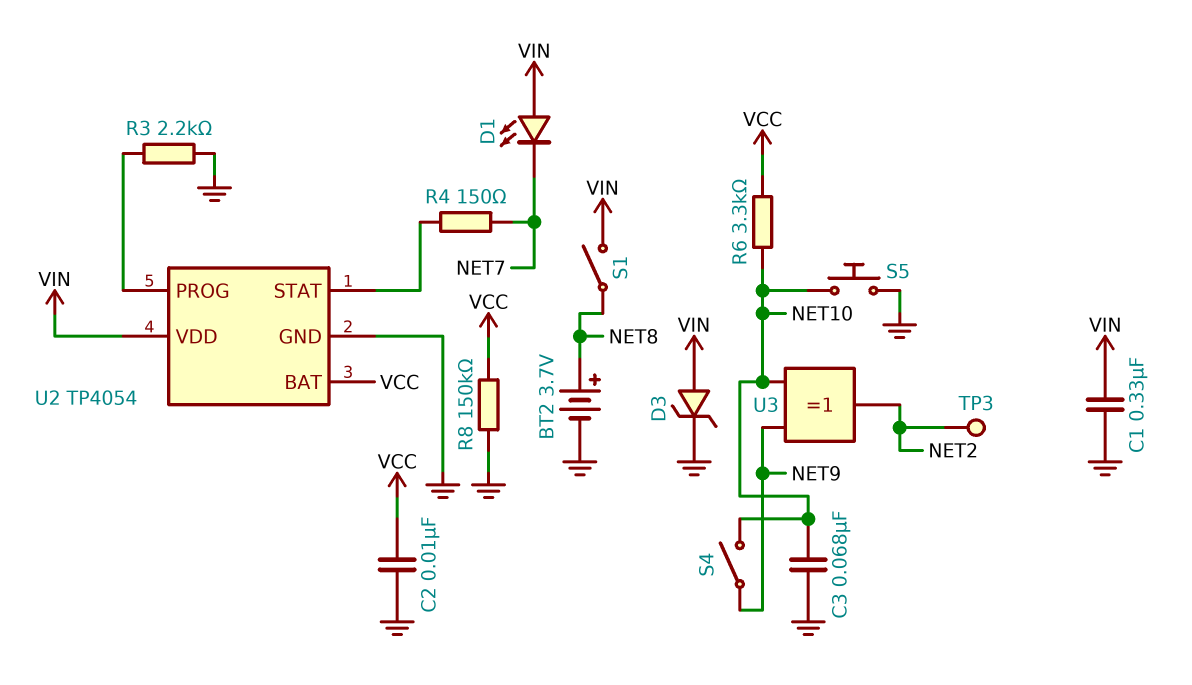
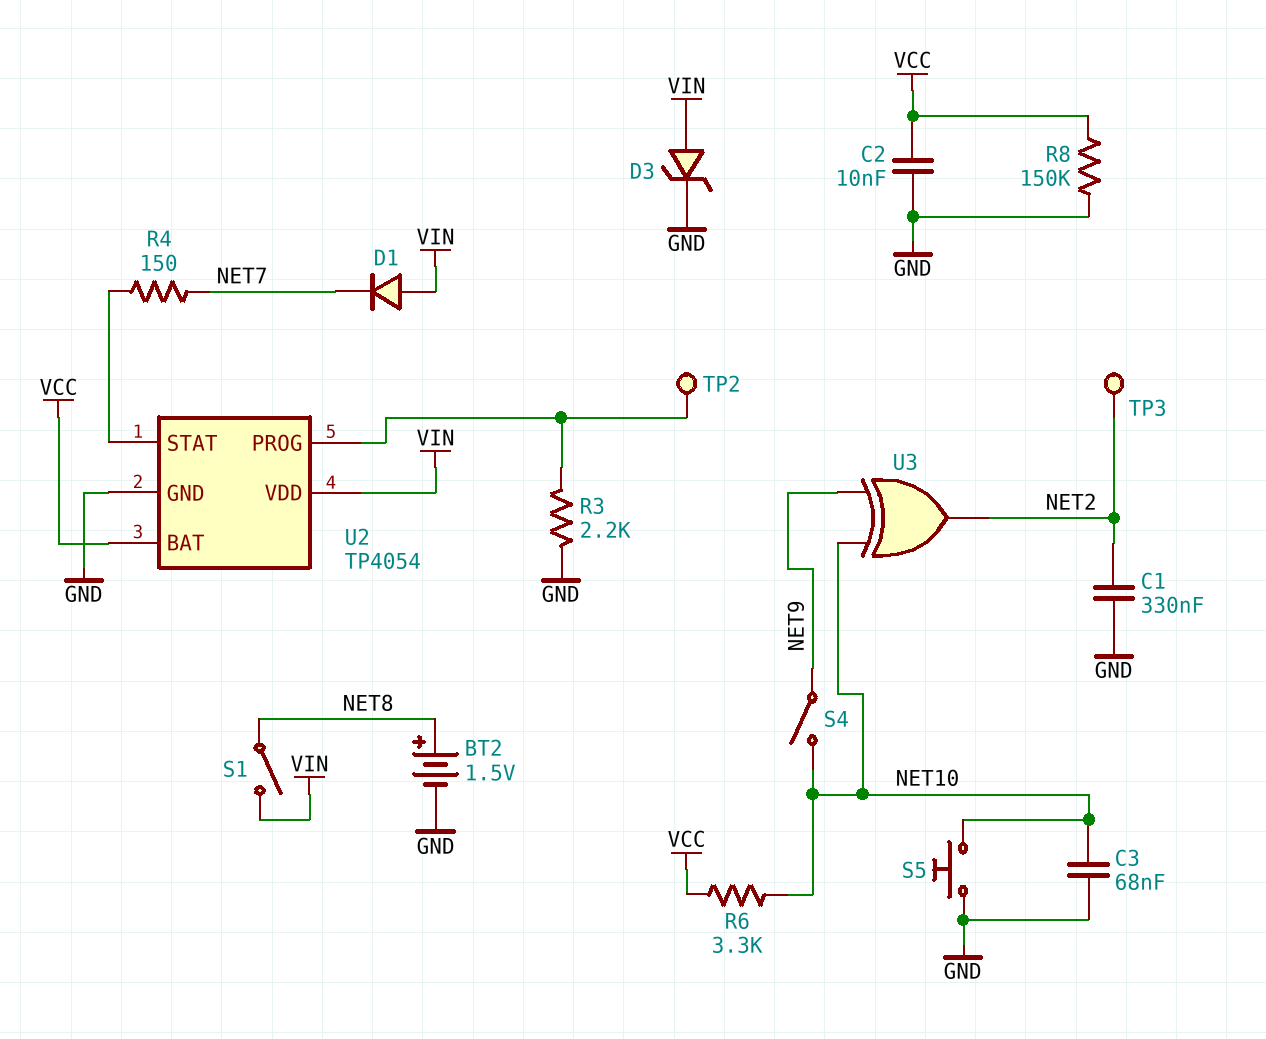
BT2: 3.7V (plus NET8, minus GND) -> 1.5V (plus NET8, minus GND)
C1: 330nF (GND, VIN) -> 330nF (GND, NET2)
D1: LED (A VIN, K NET7) -> diode (A VIN, K NET7)
TP2: none -> test point (U2/PROG)

